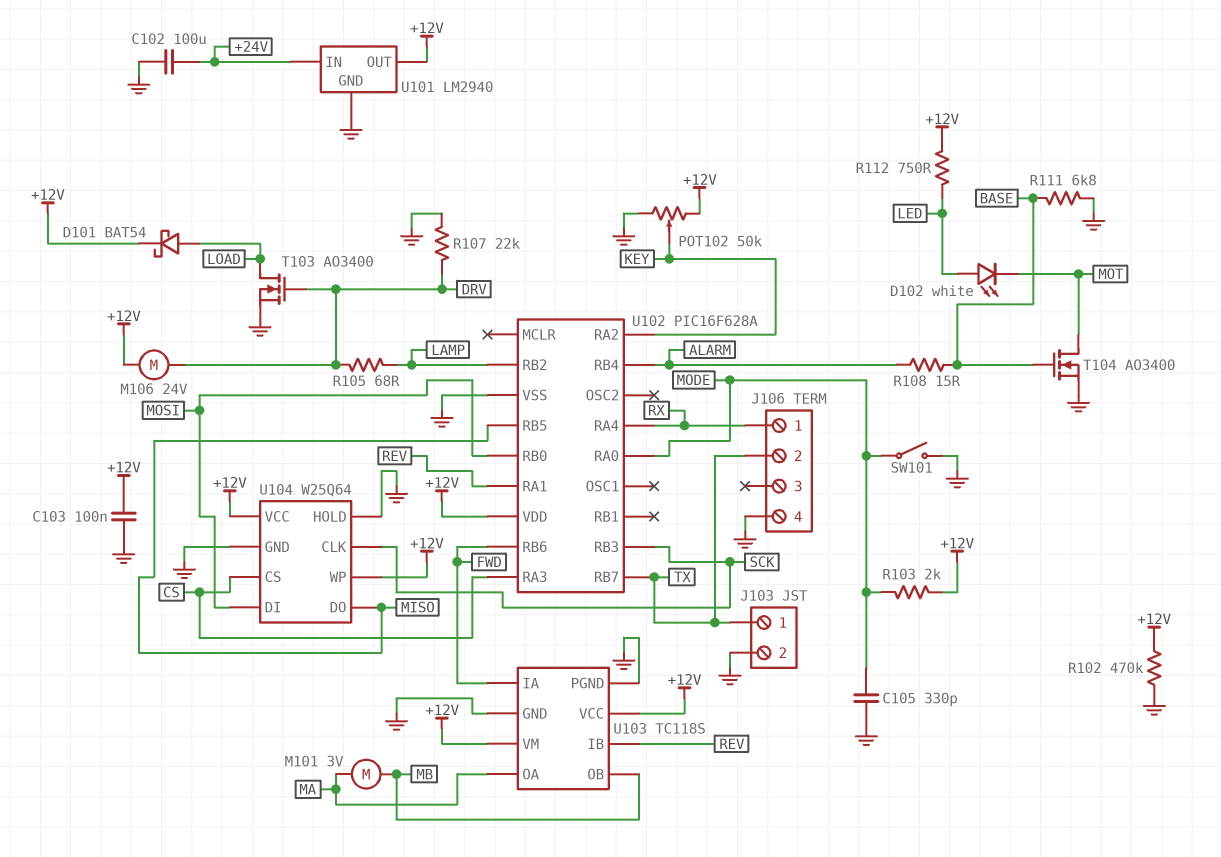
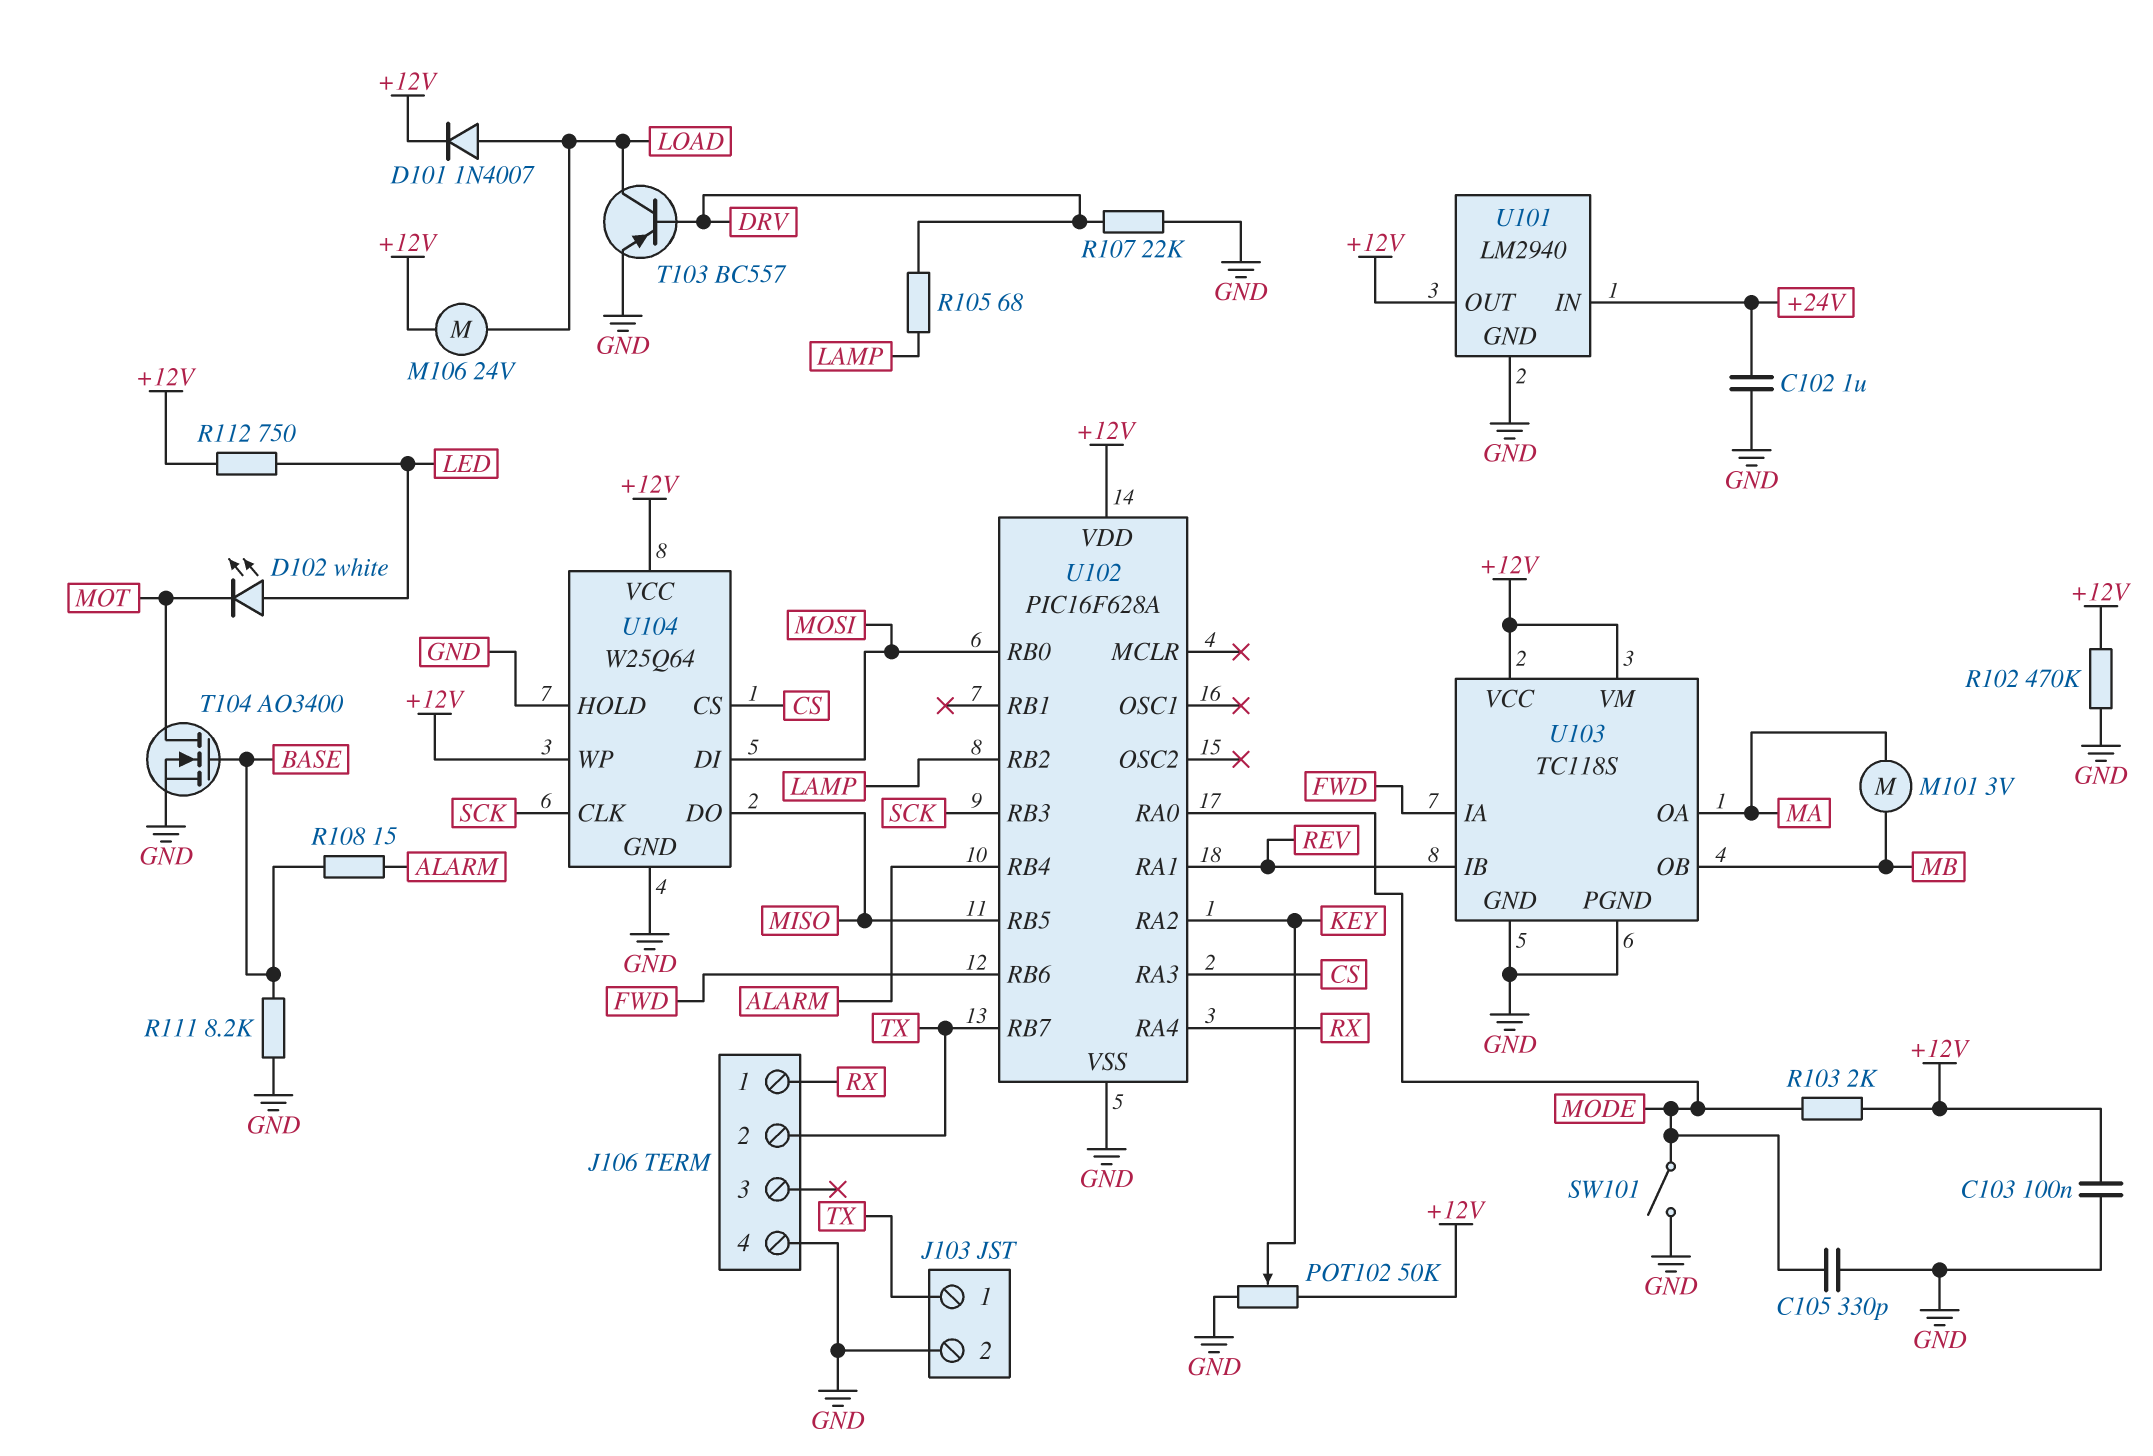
C102: 100uF (+24V, GND) -> 1uF (+24V, GND)
D101: schottky BAT54 (A LOAD, K +12V) -> diode 1N4007 (A LOAD, K +12V)
M106: motor 24V (+12V, DRV) -> motor 24V (+12V, LOAD)
R111: 6.8k (BASE, GND) -> 8.2k (BASE, GND)
T103: NMOS AO3400 (G DRV, D LOAD, S GND) -> PNP BC557 (B DRV, C LOAD, E GND)

